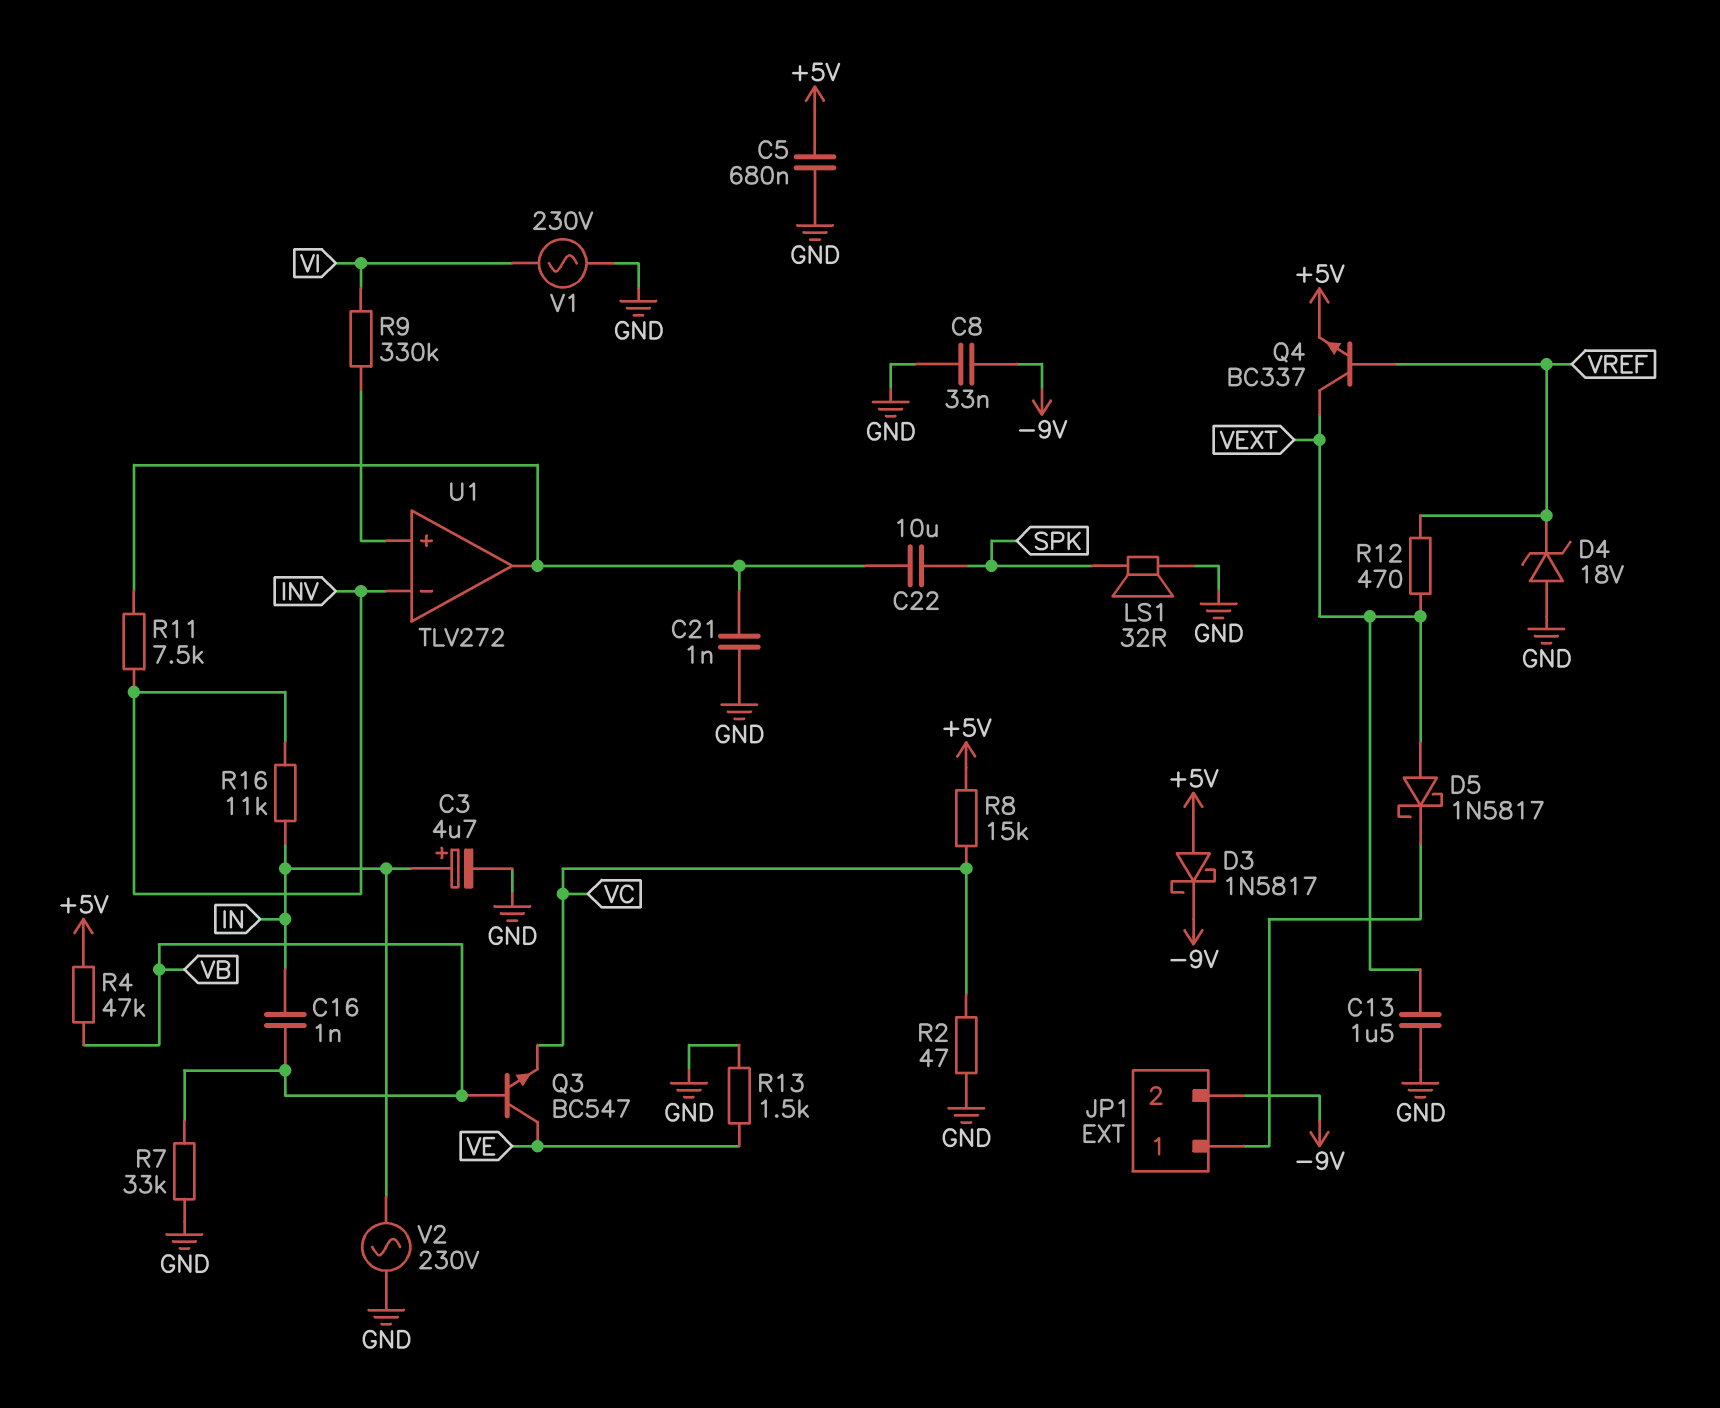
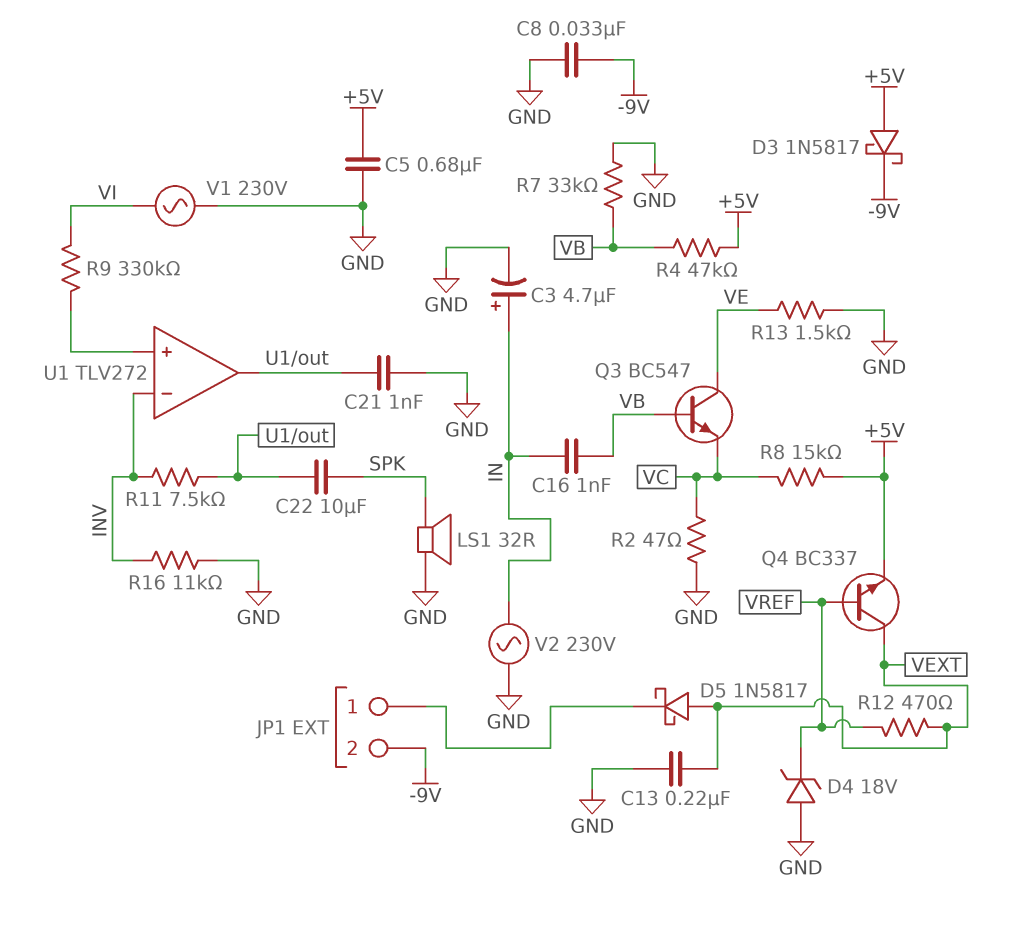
C13: 1.5uF (GND, VEXT) -> 220nF (GND, VEXT)
R16: 11k (IN, INV) -> 11k (GND, INV)

